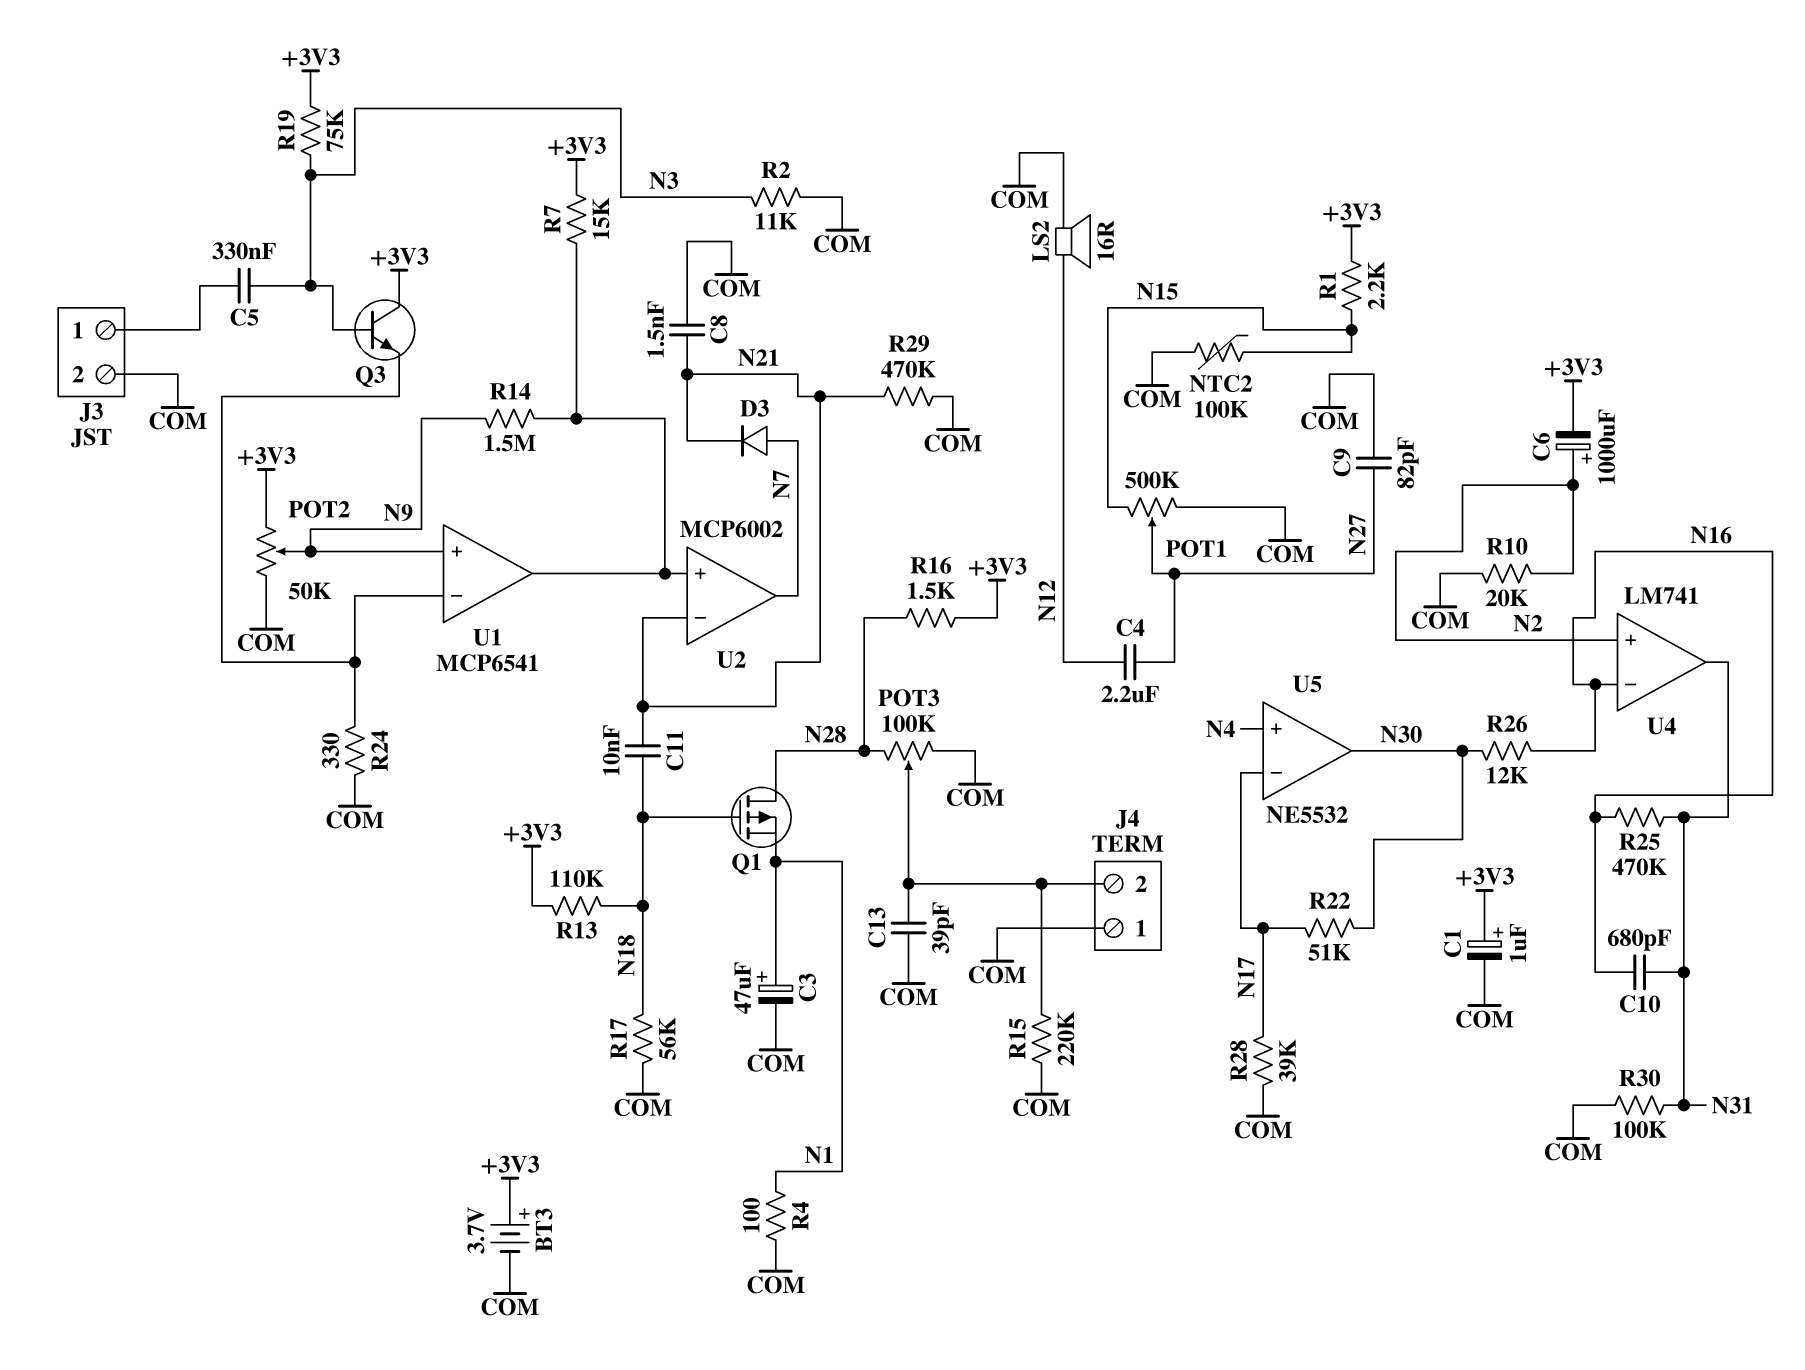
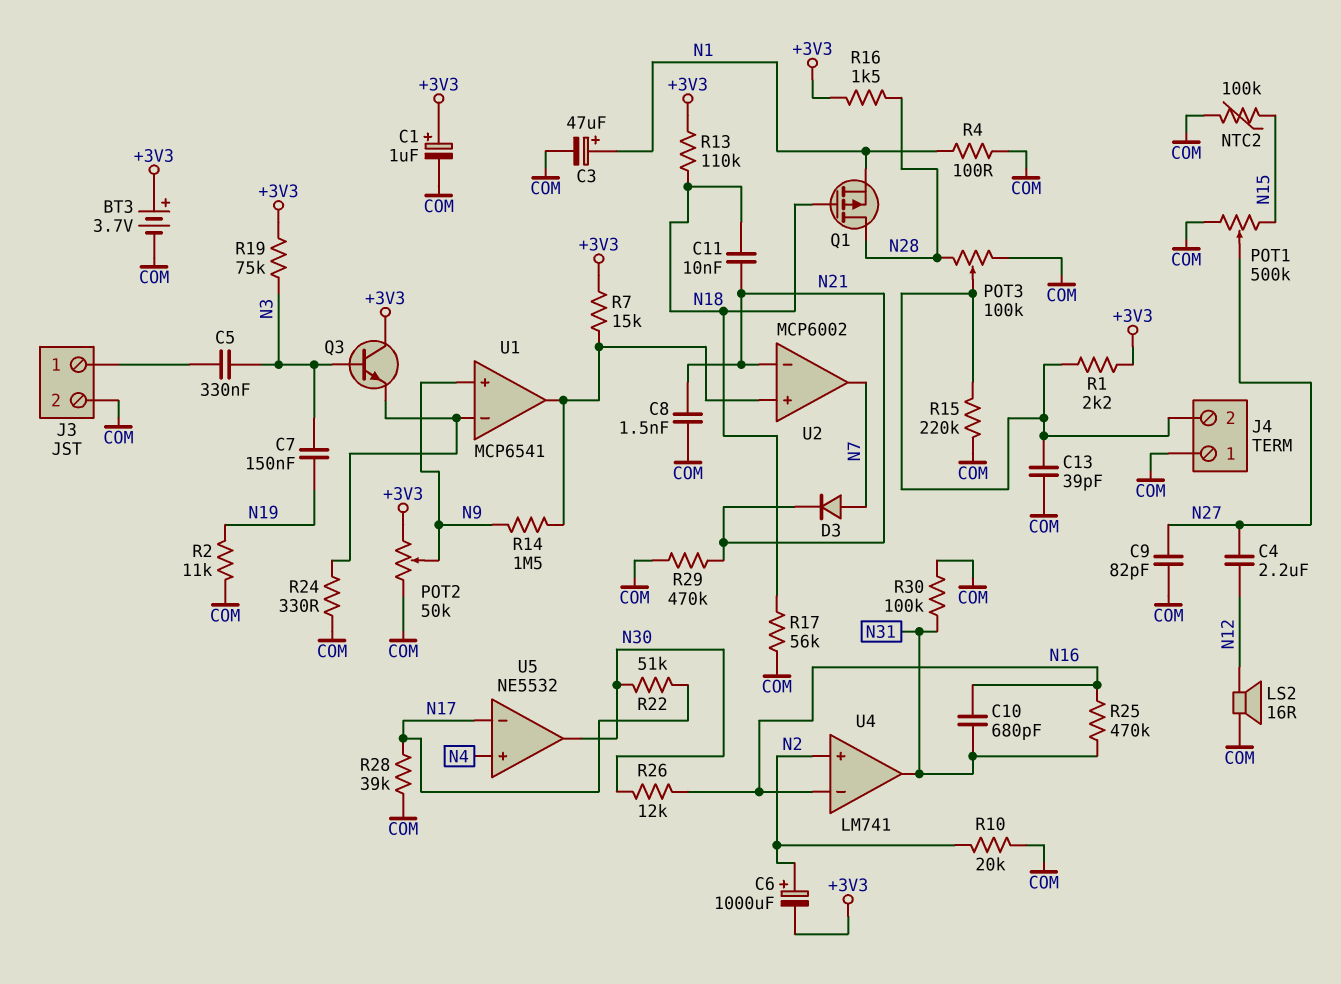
C7: none -> 150nF (N3, N19)
R1: 2.2k (+3V3, N15) -> 2.2k (+3V3, J4/2)
R2: 11k (COM, N3) -> 11k (COM, N19)

